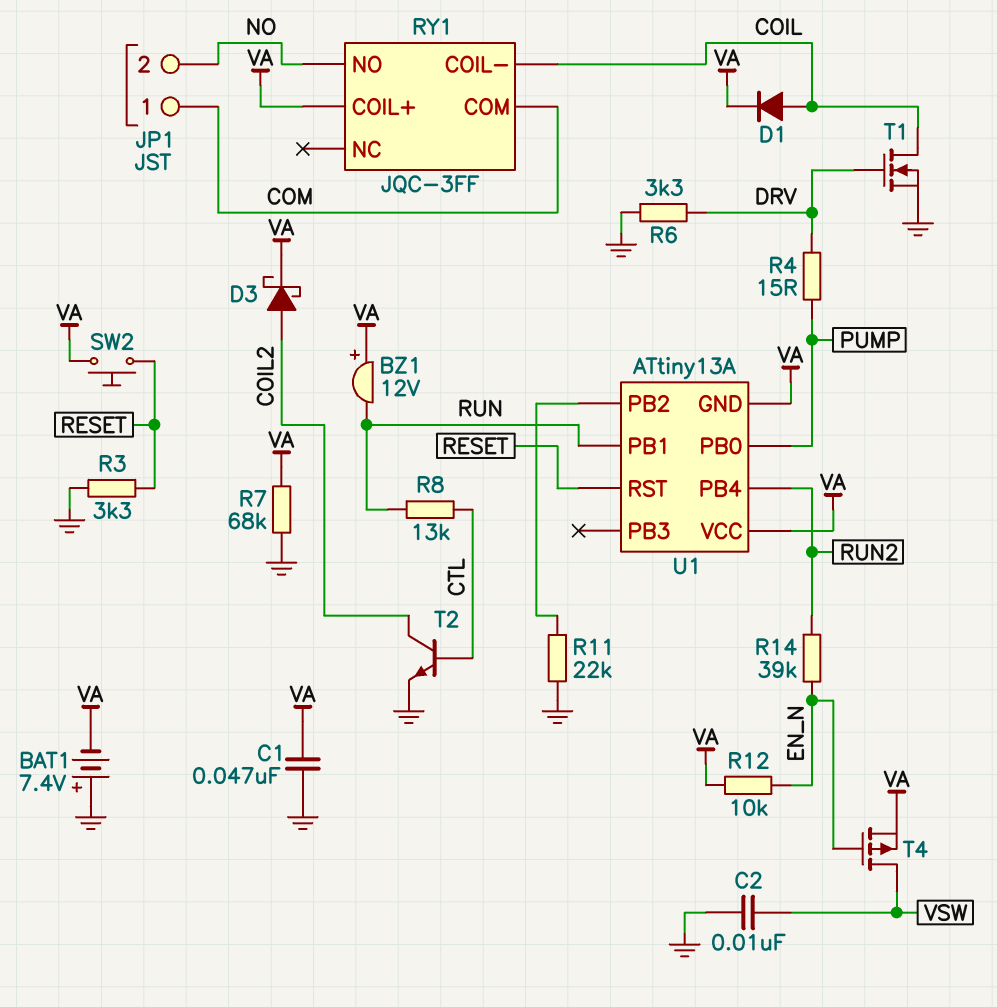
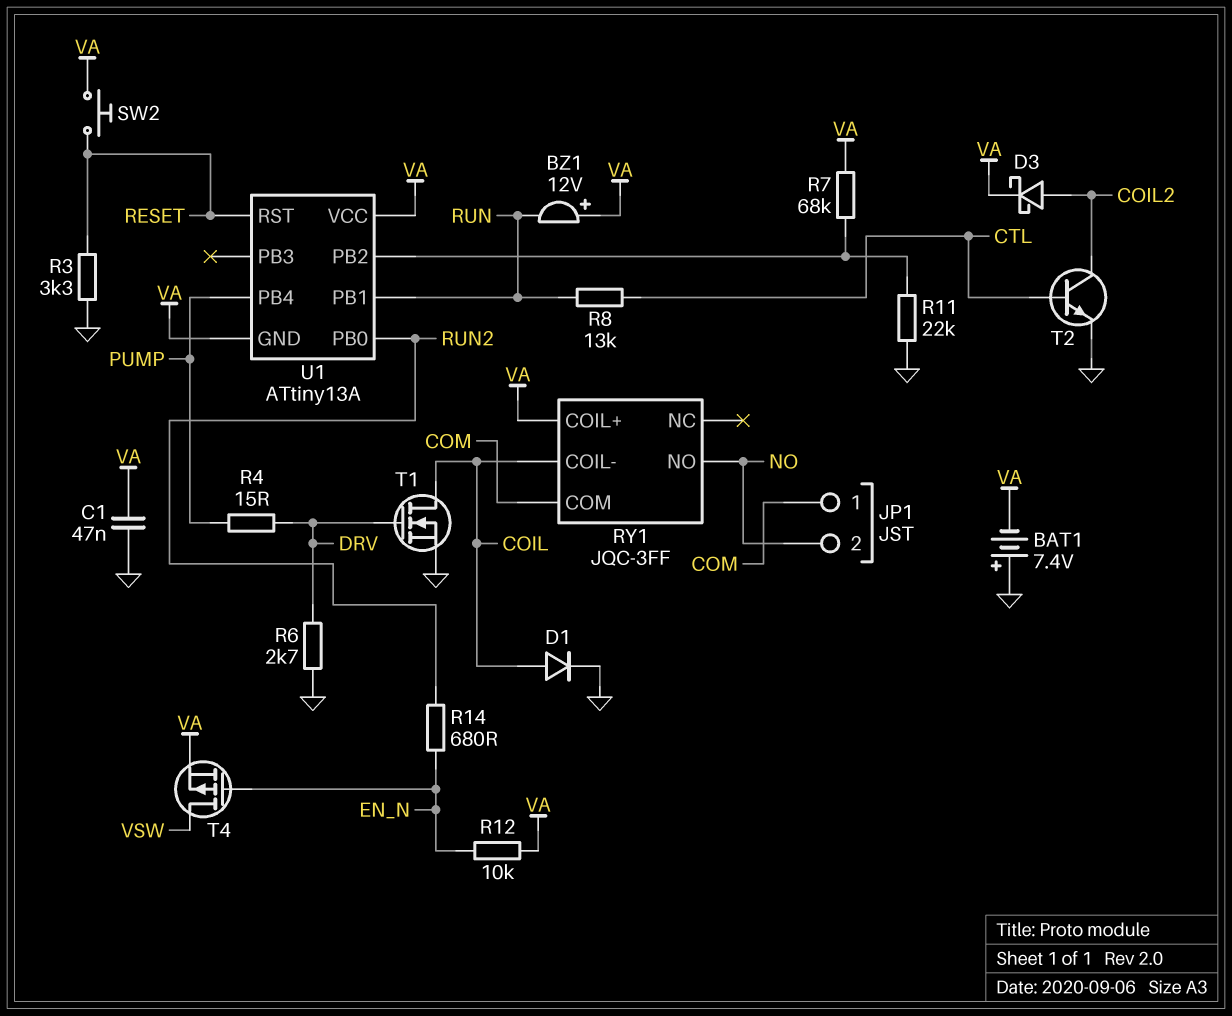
C2: 10nF (GND, VSW) -> none
D1: diode (A COIL, K VA) -> diode (A COIL, K GND)
R6: 3.3k (DRV, GND) -> 2.7k (DRV, GND)
R7: 68k (GND, VA) -> 68k (U1/PB2, VA)
R14: 39k (EN_N, RUN2) -> 680 (EN_N, RUN2)
U1 pin PB0: PUMP -> RUN2
U1 pin PB4: RUN2 -> PUMP

